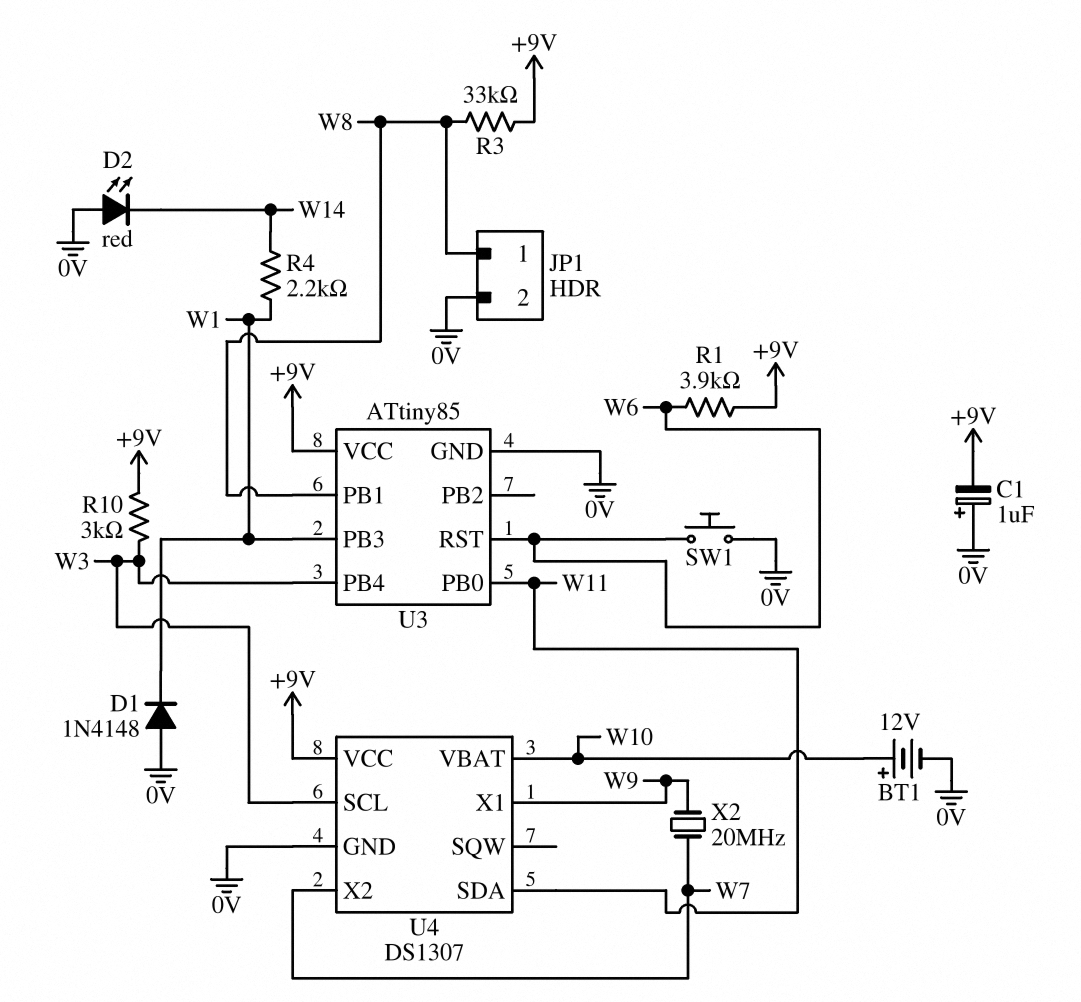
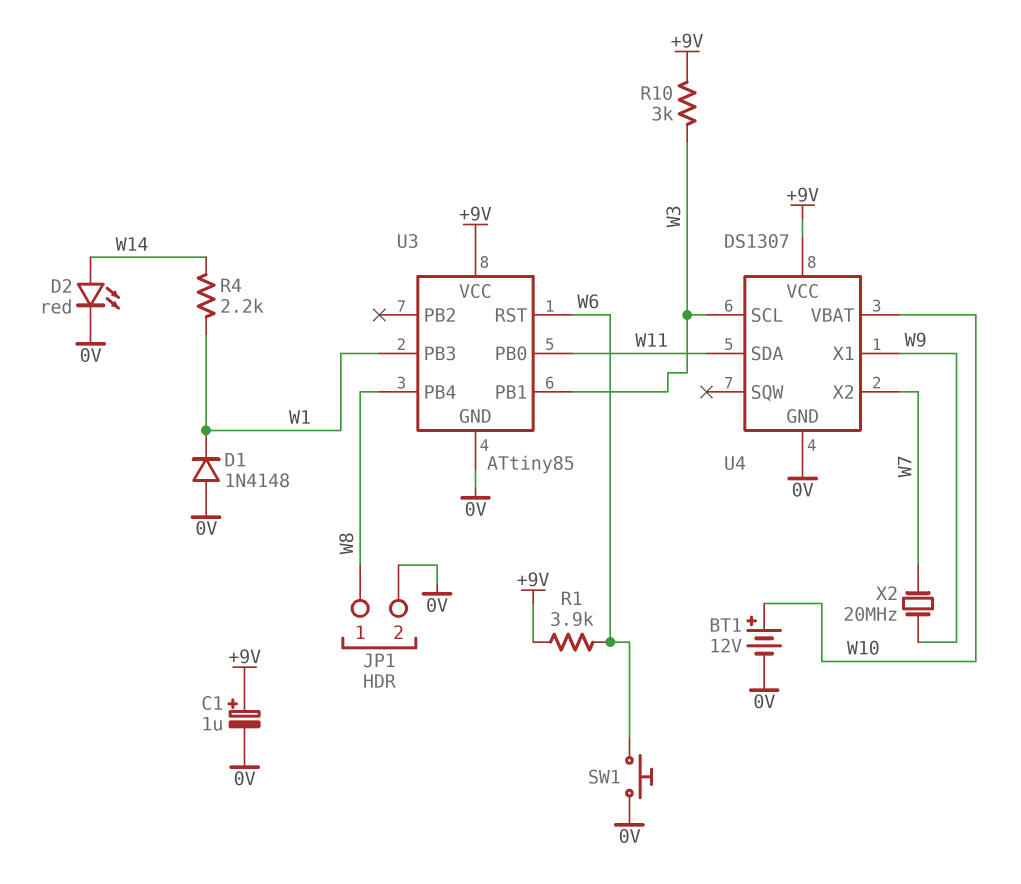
C1: 1uF (plus 0V, minus +9V) -> 1uF (plus +9V, minus 0V)
D2: LED red (A 0V, K W14) -> LED red (A W14, K 0V)
R3: 33k (+9V, W8) -> none
U3 pin PB1: W8 -> W3
U3 pin PB4: W3 -> W8

